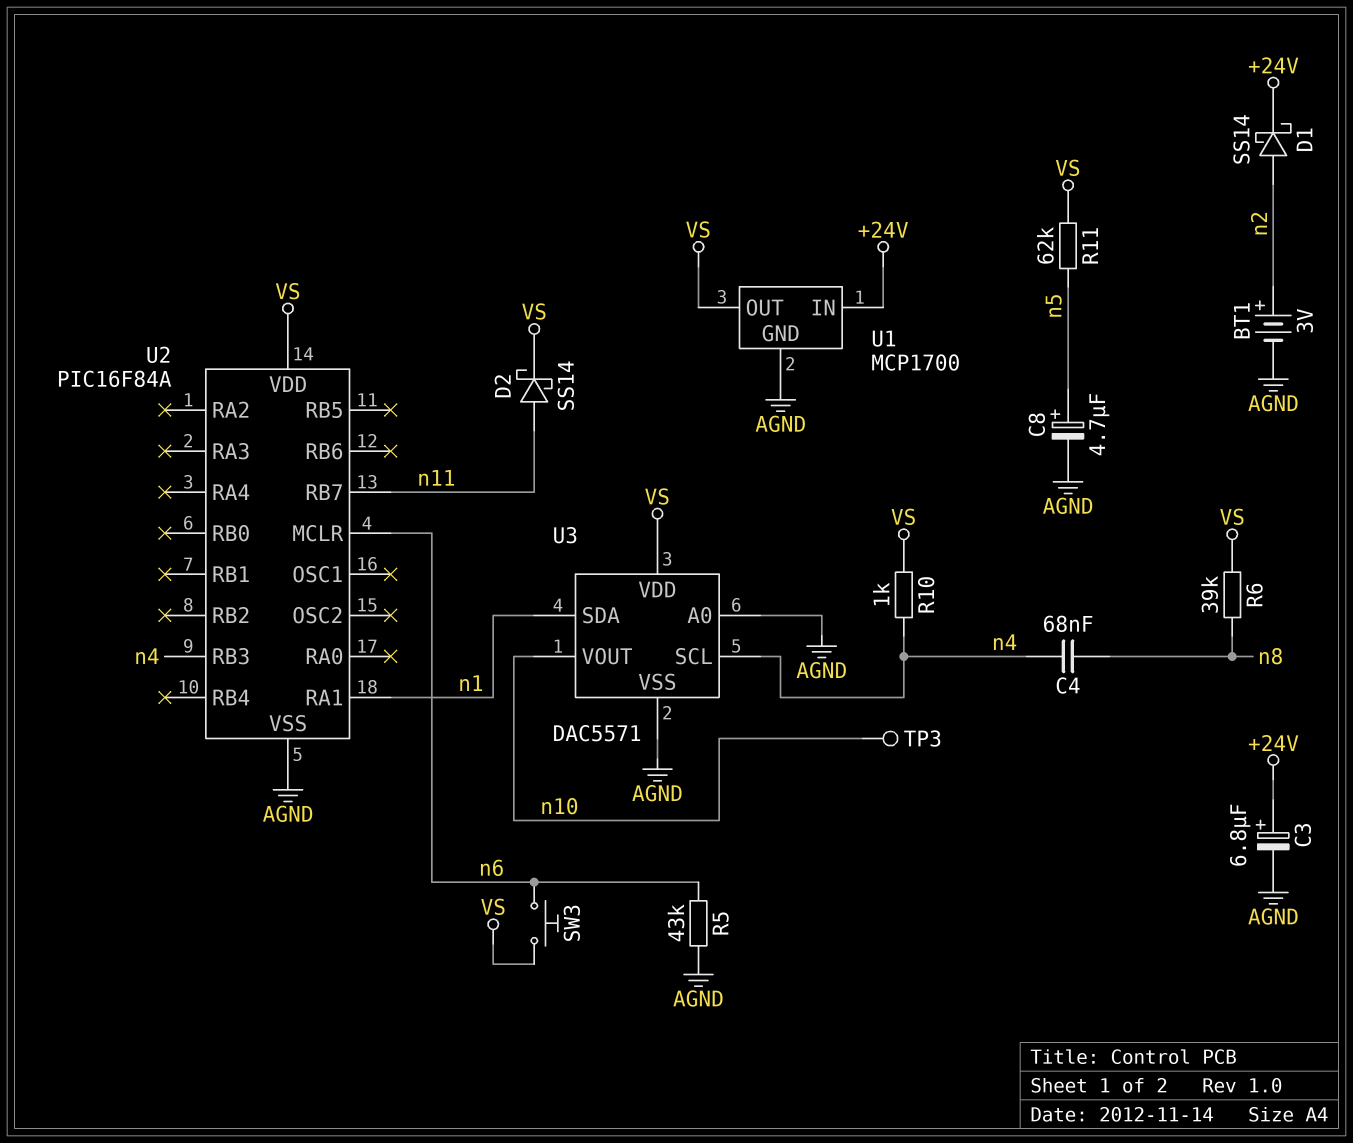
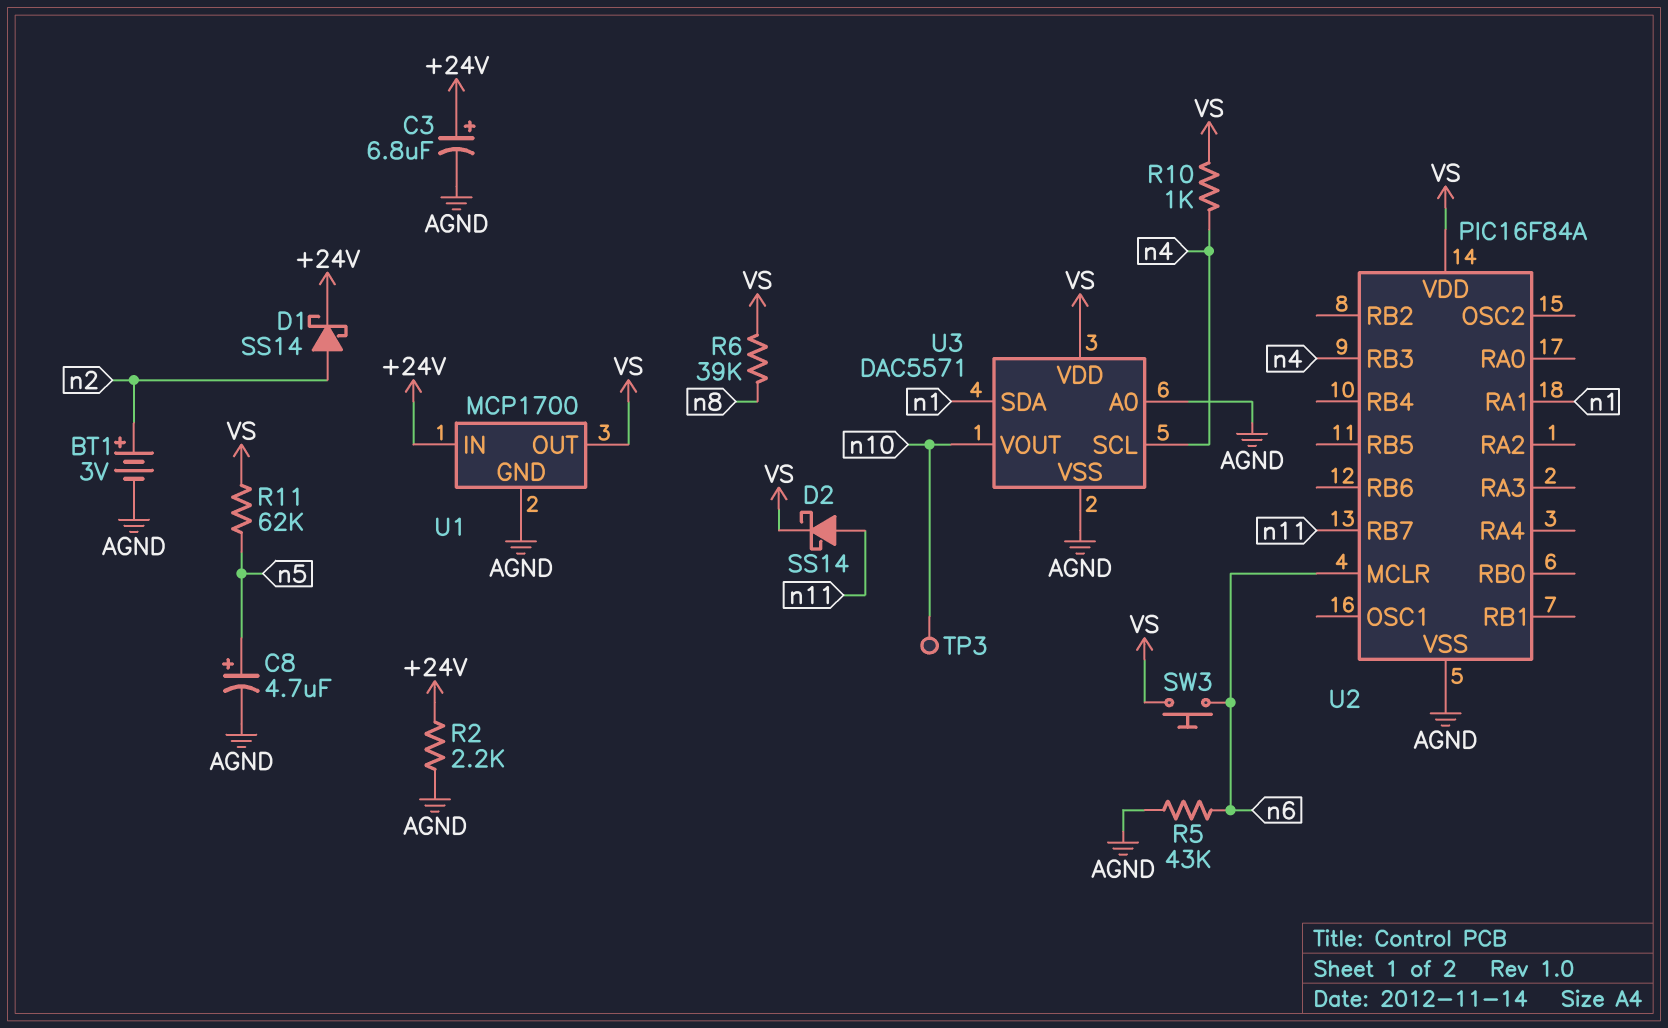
C4: 68nF (n4, n8) -> none
R2: none -> 2.2k (+24V, AGND)

